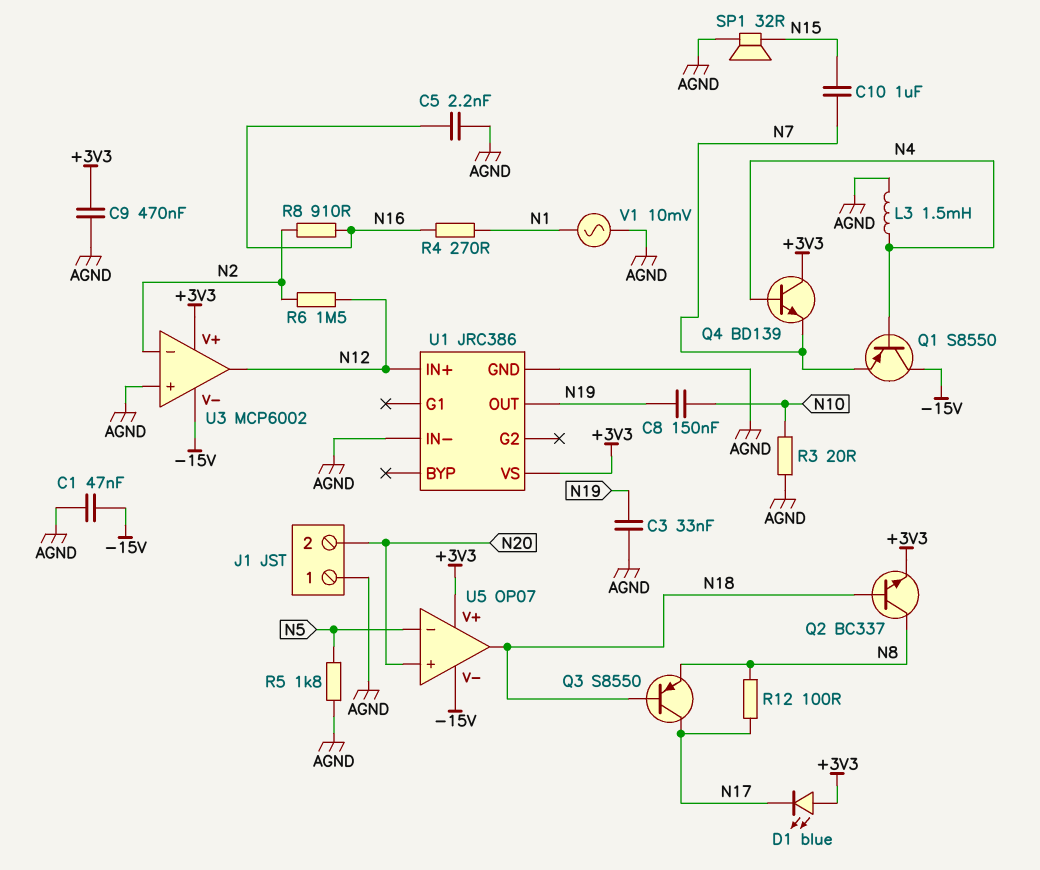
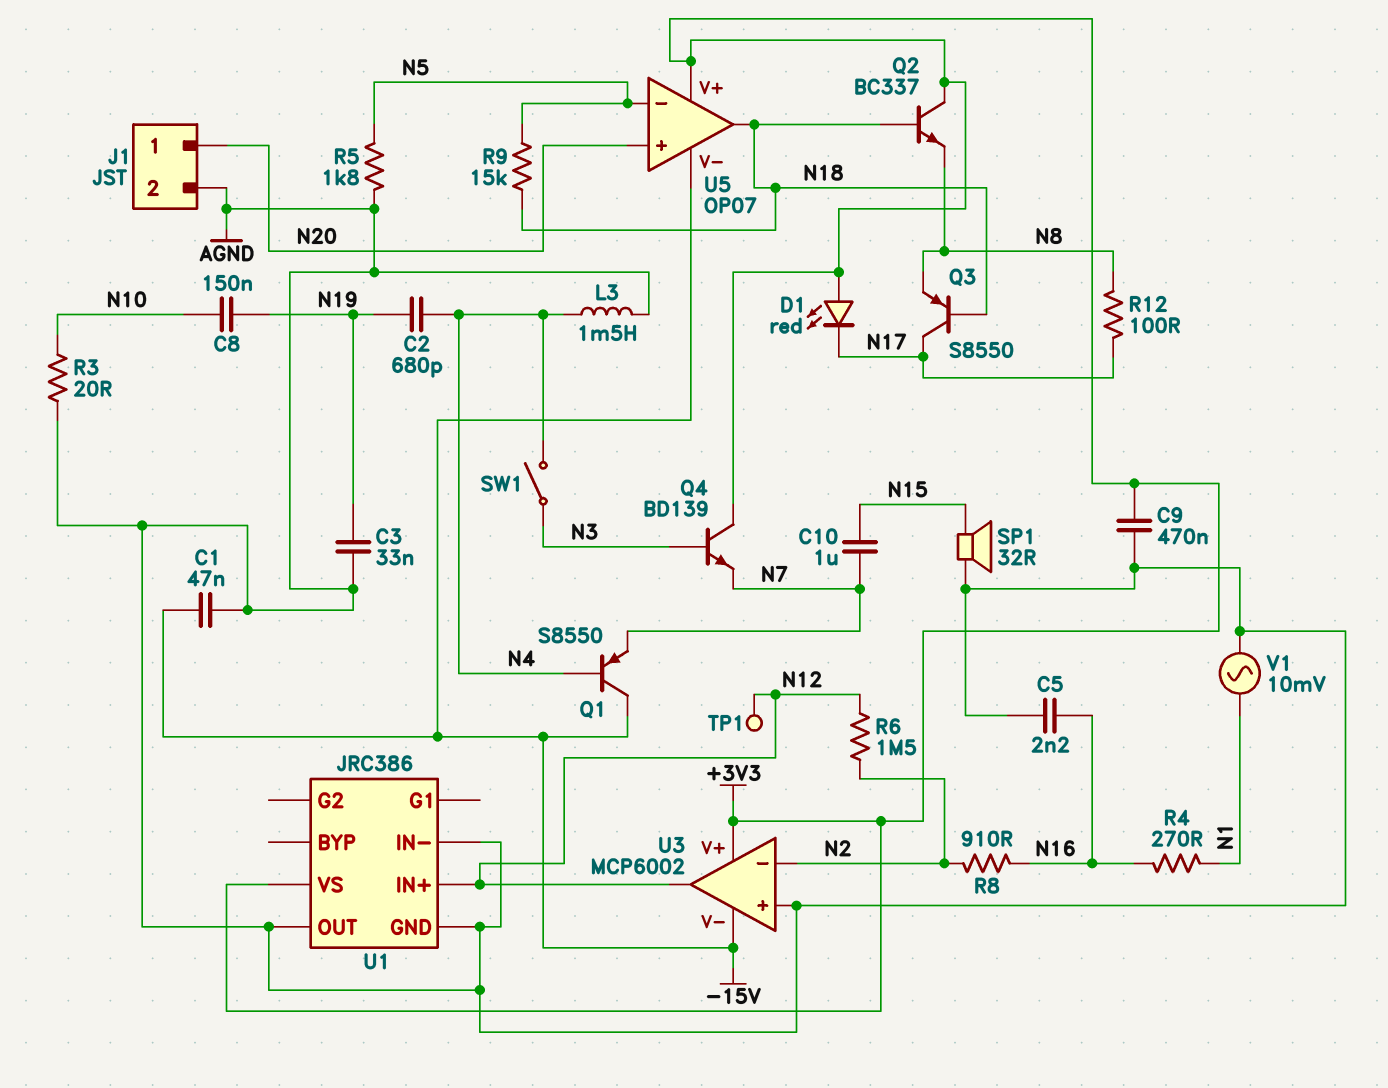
C2: none -> 680pF (N4, N19)
D1: LED blue (A +3V3, K N17) -> LED red (A +3V3, K N17)
J1 pin 1: AGND -> N20
J1 pin 2: N20 -> AGND
Q2: NPN BC337 (B N18, C N8, E +3V3) -> NPN BC337 (B N18, C +3V3, E N8)
Q4: NPN BD139 (B N4, C +3V3, E N7) -> NPN BD139 (B N3, C +3V3, E N7)
R9: none -> 15k (N5, N18)
SW1: none -> switch (N3, N4)
TP1: none -> test point (N12)
U1 pin OUT: N19 -> AGND

